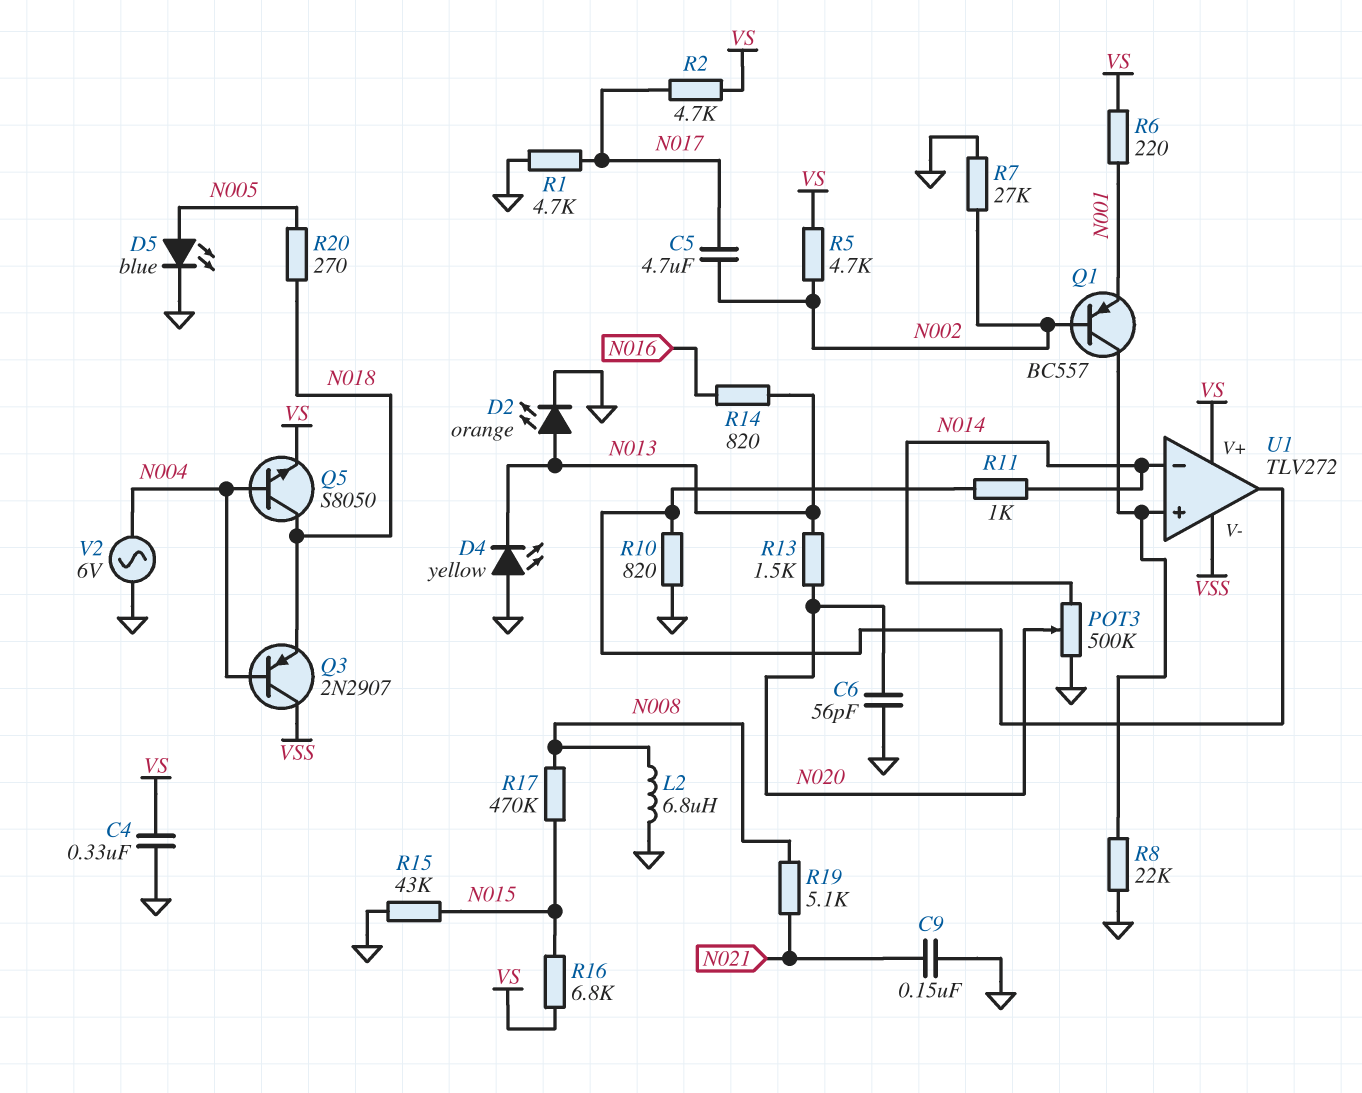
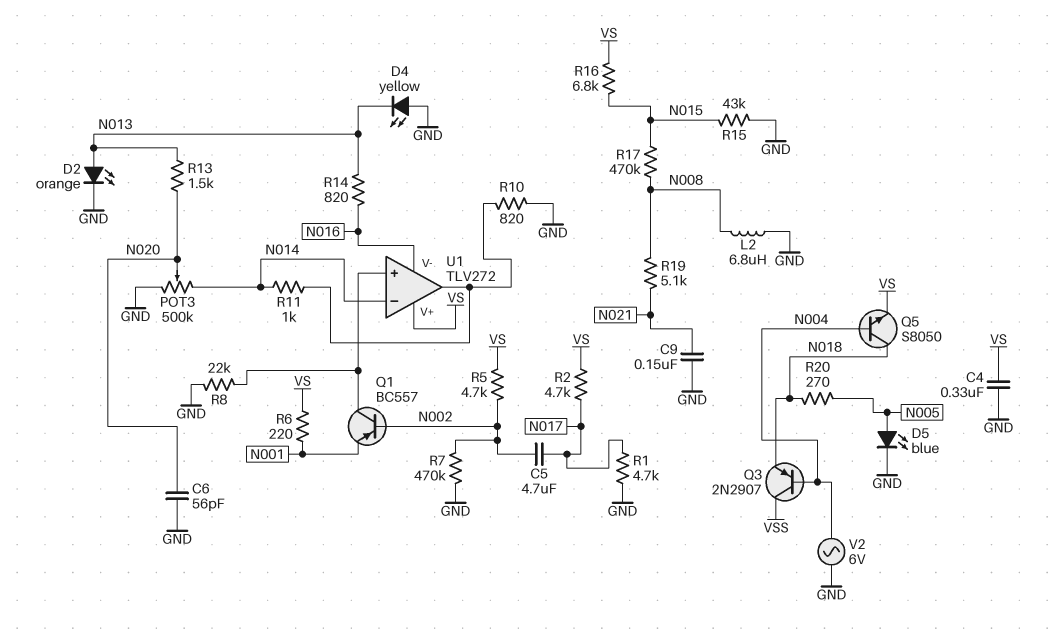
R7: 27k (GND, N002) -> 470k (GND, N002)
U1 pin V-: VSS -> N016

